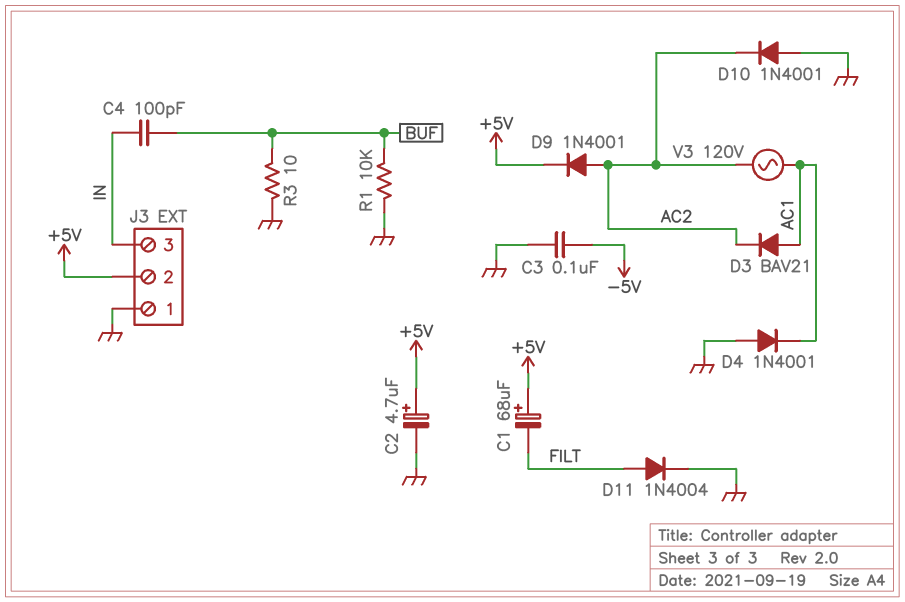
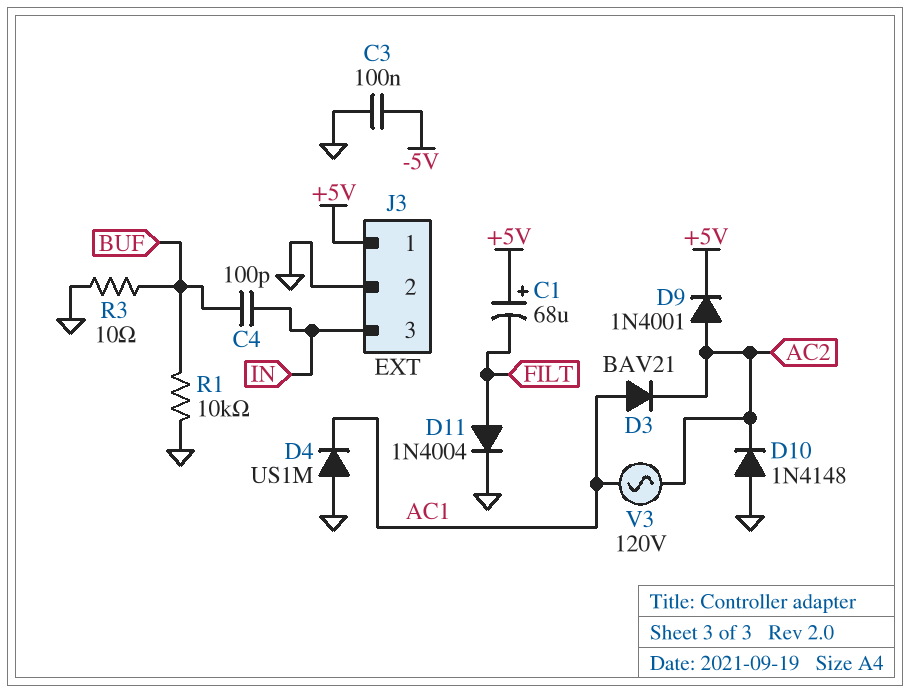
C2: 4.7uF (plus +5V, minus GND) -> none
D4: diode 1N4001 (A GND, K AC1) -> diode US1M (A GND, K AC1)
D10: diode 1N4001 (A GND, K AC2) -> diode 1N4148 (A GND, K AC2)
J3 pin 1: GND -> +5V
J3 pin 2: +5V -> GND

